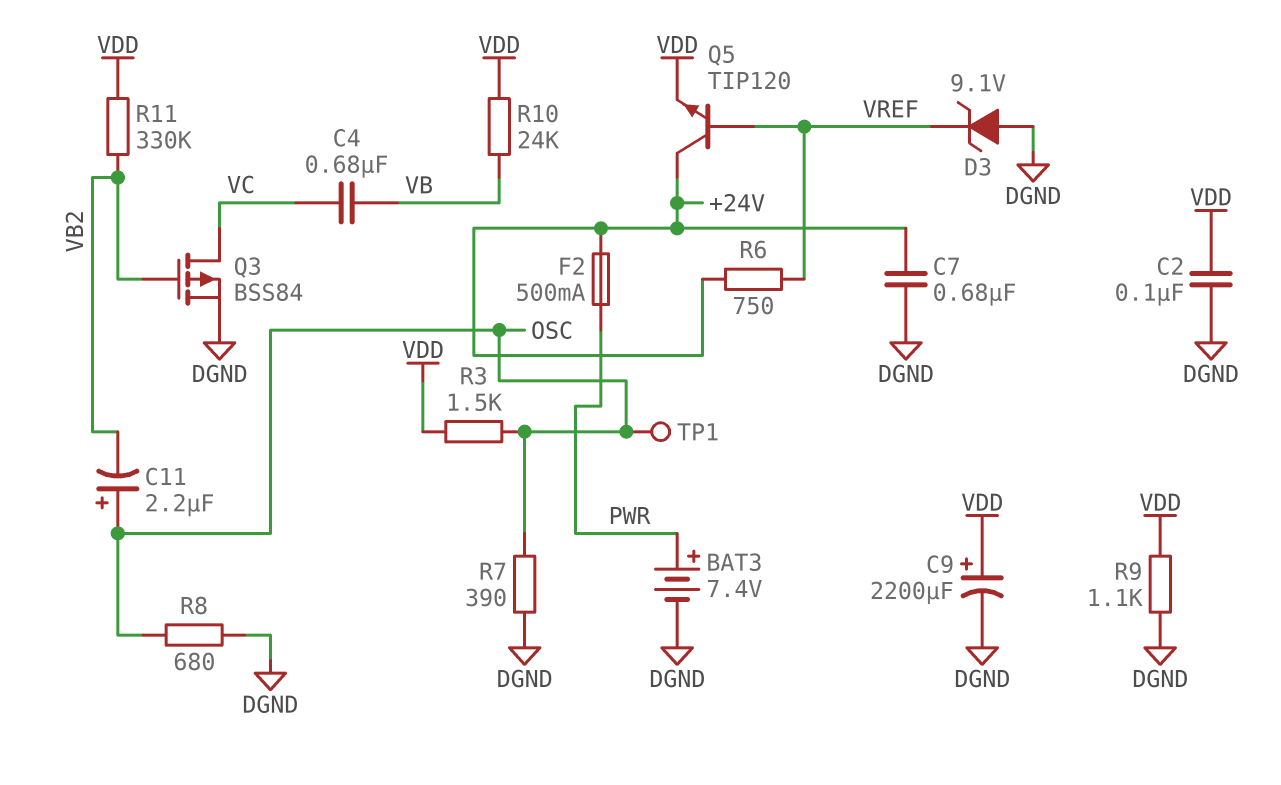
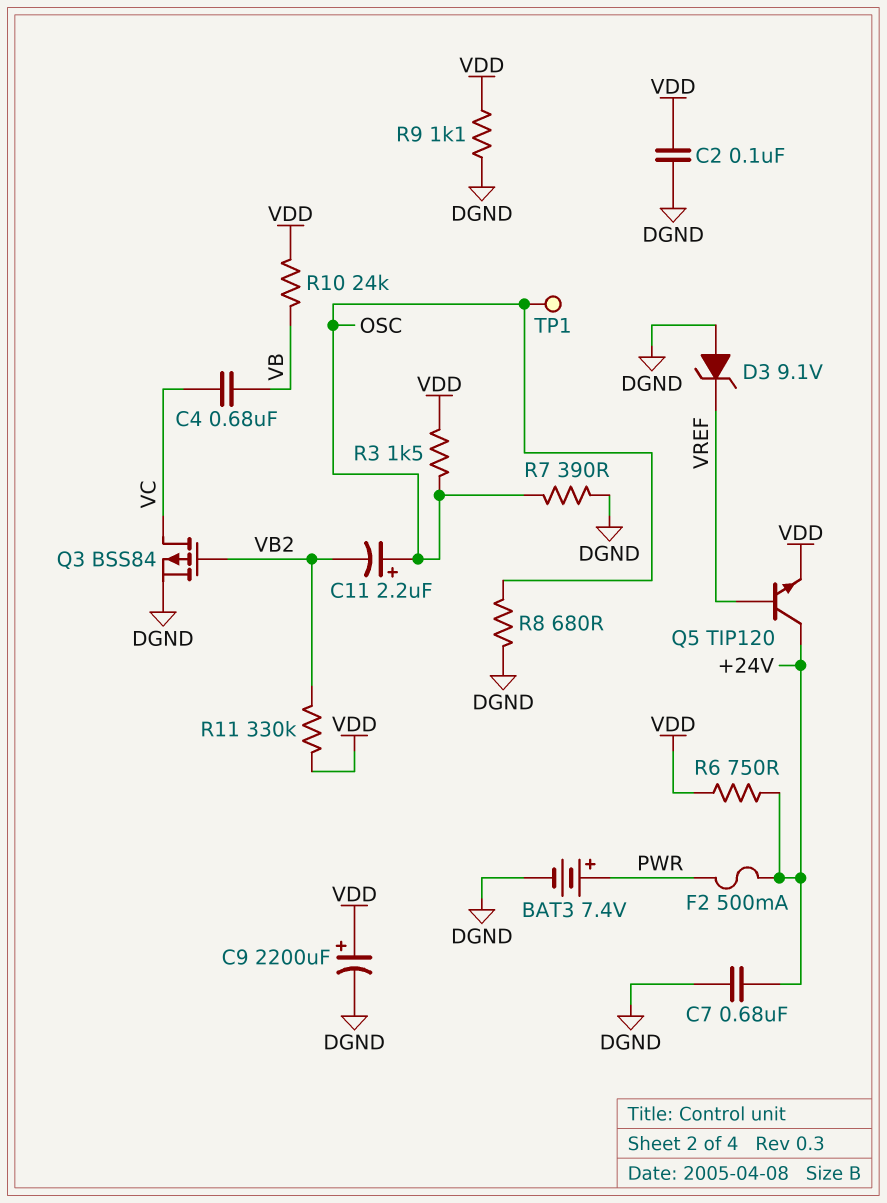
R6: 750 (+24V, VREF) -> 750 (+24V, VDD)

